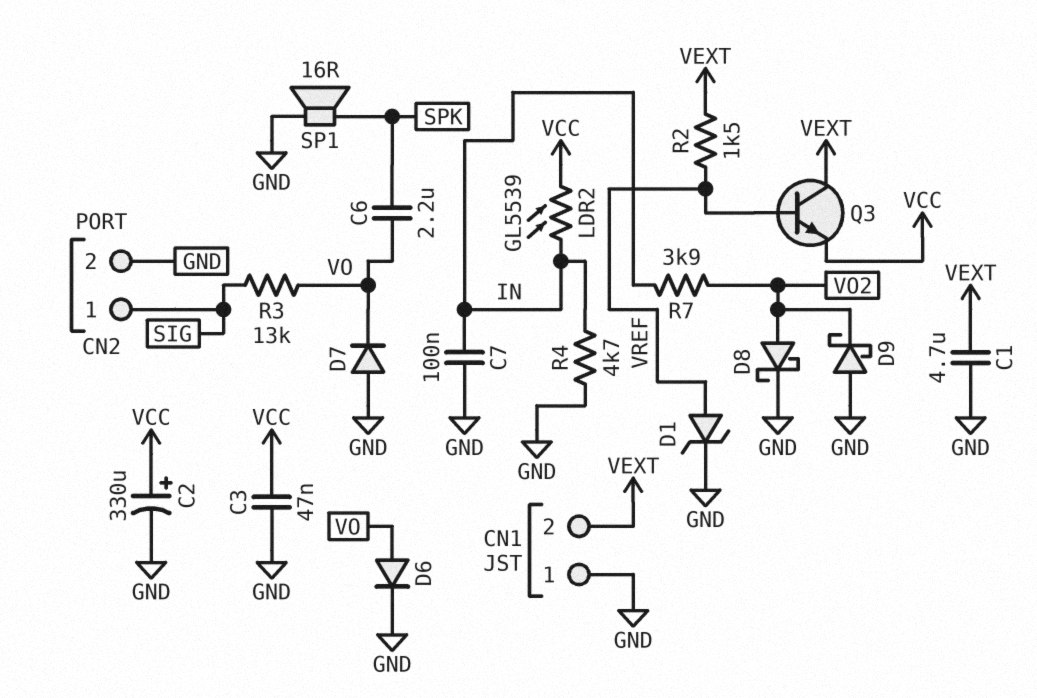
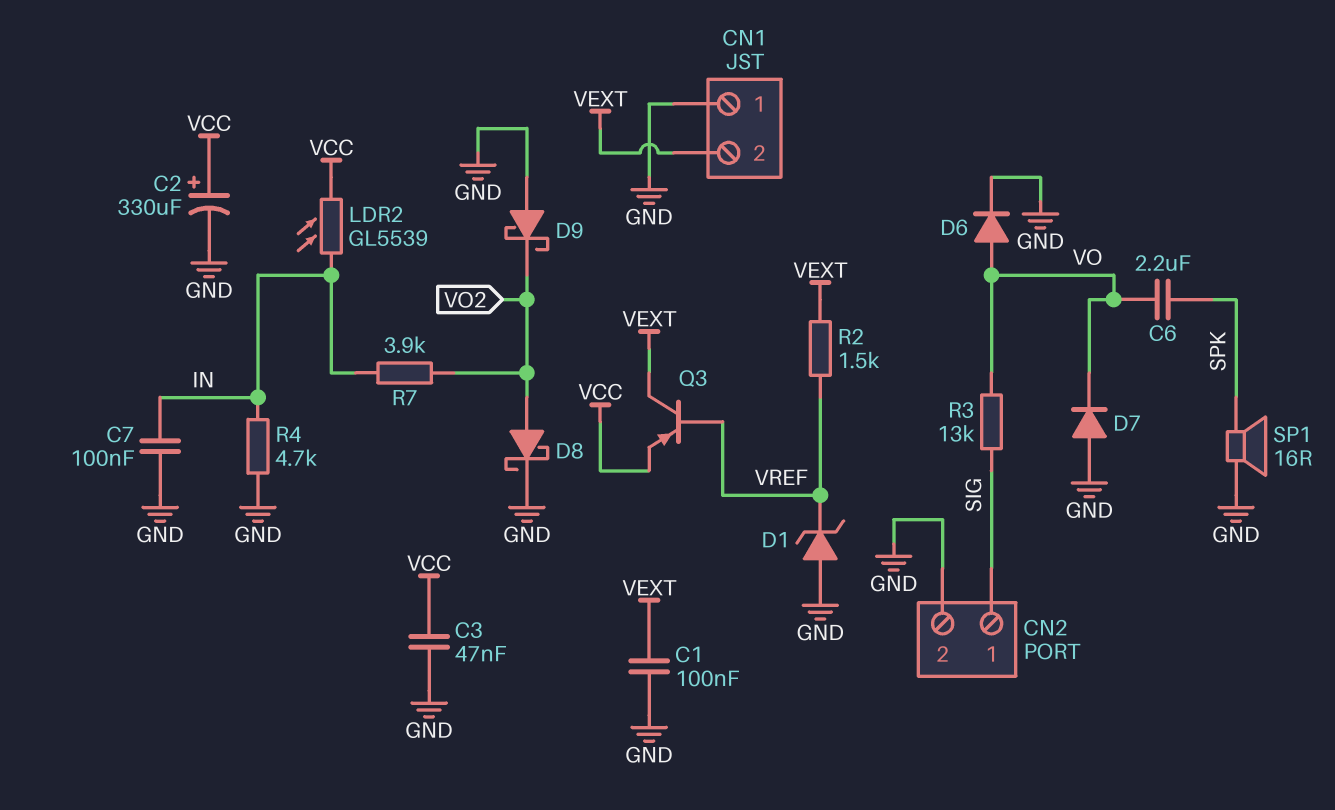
C1: 4.7uF (GND, VEXT) -> 100nF (GND, VEXT)
D1: zener (A VREF, K GND) -> zener (A GND, K VREF)
Q3: NPN (B VREF, C VEXT, E VCC) -> PNP (B VREF, C VEXT, E VCC)

